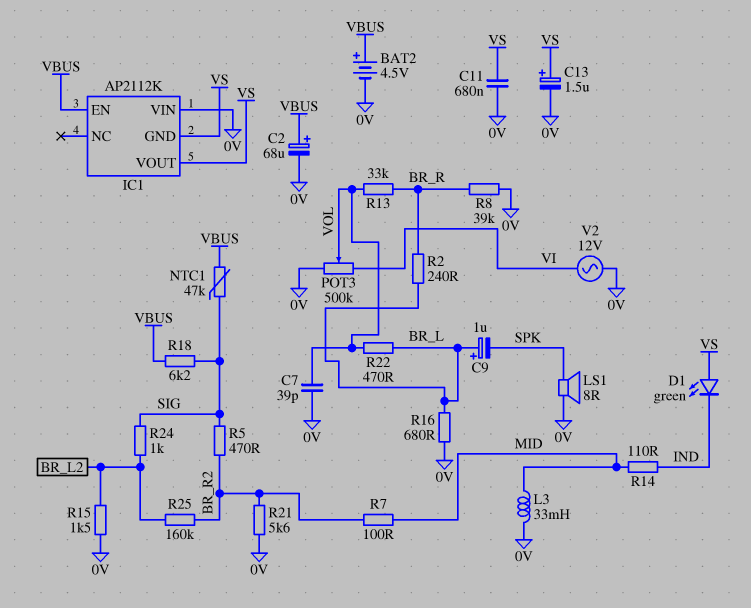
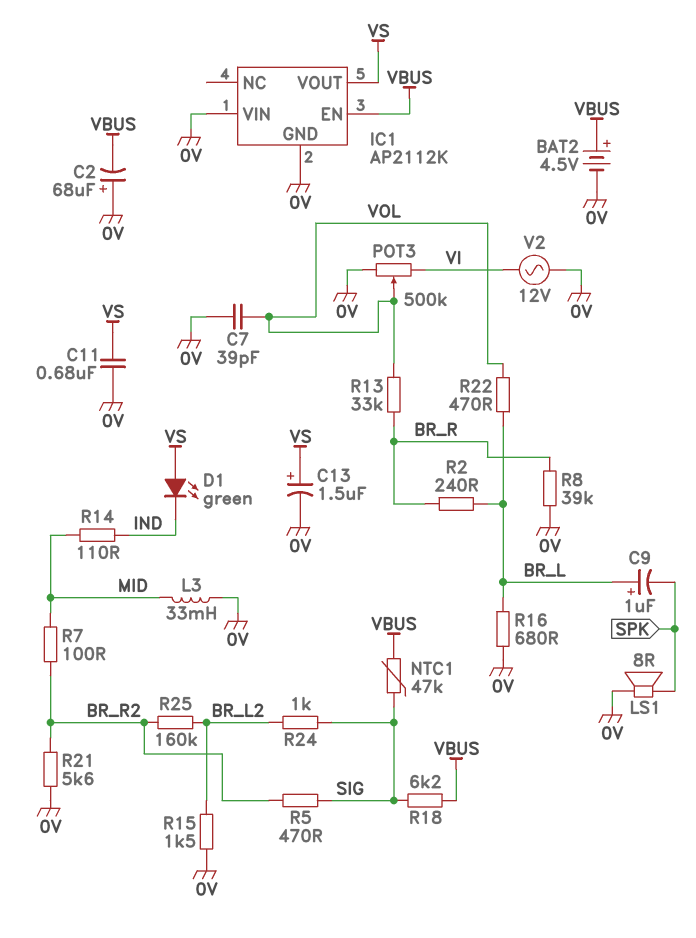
C2: 68uF (plus VBUS, minus 0V) -> 68uF (plus 0V, minus VBUS)
IC1 pin GND: VS -> 0V

